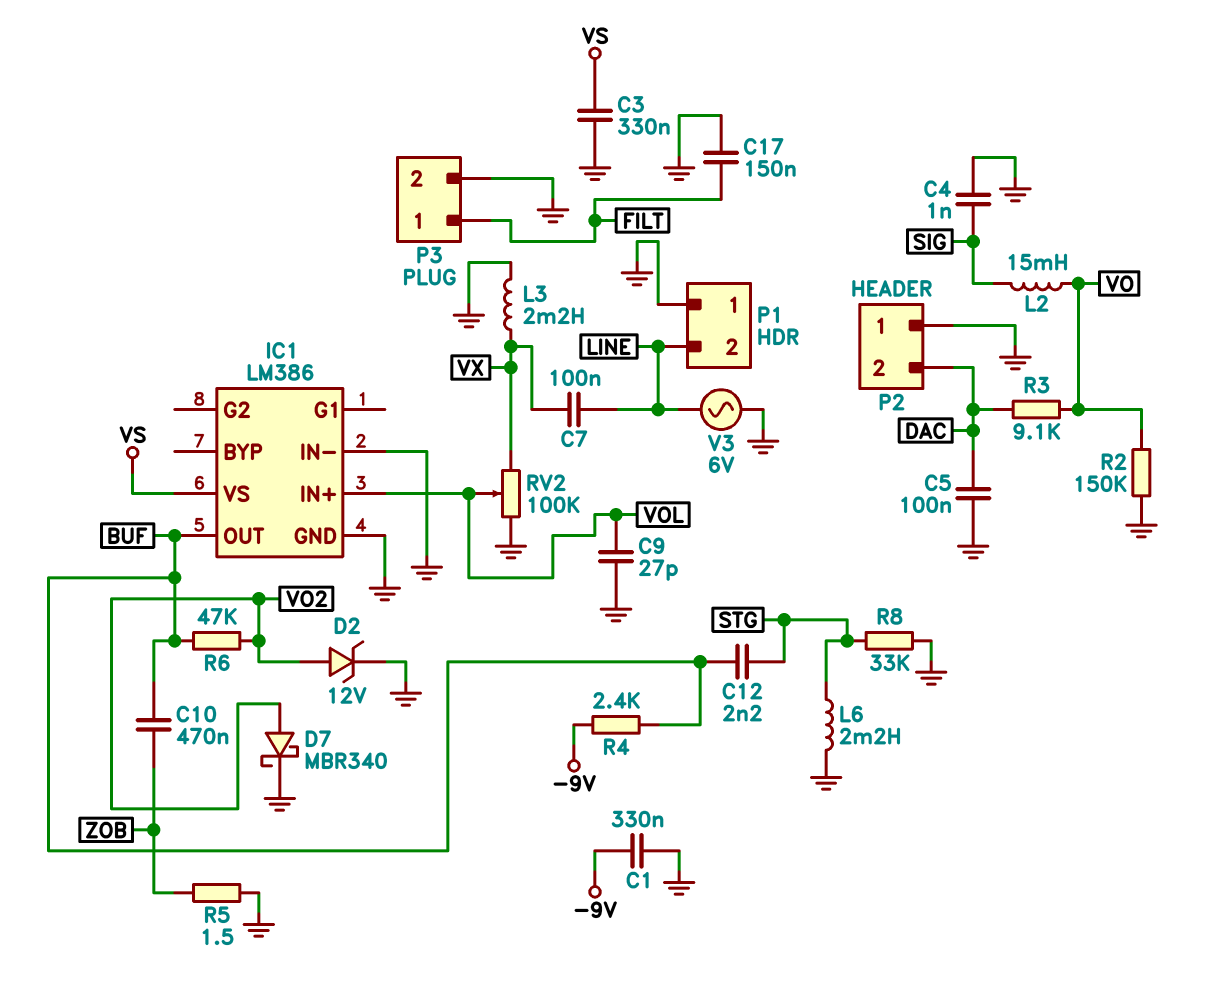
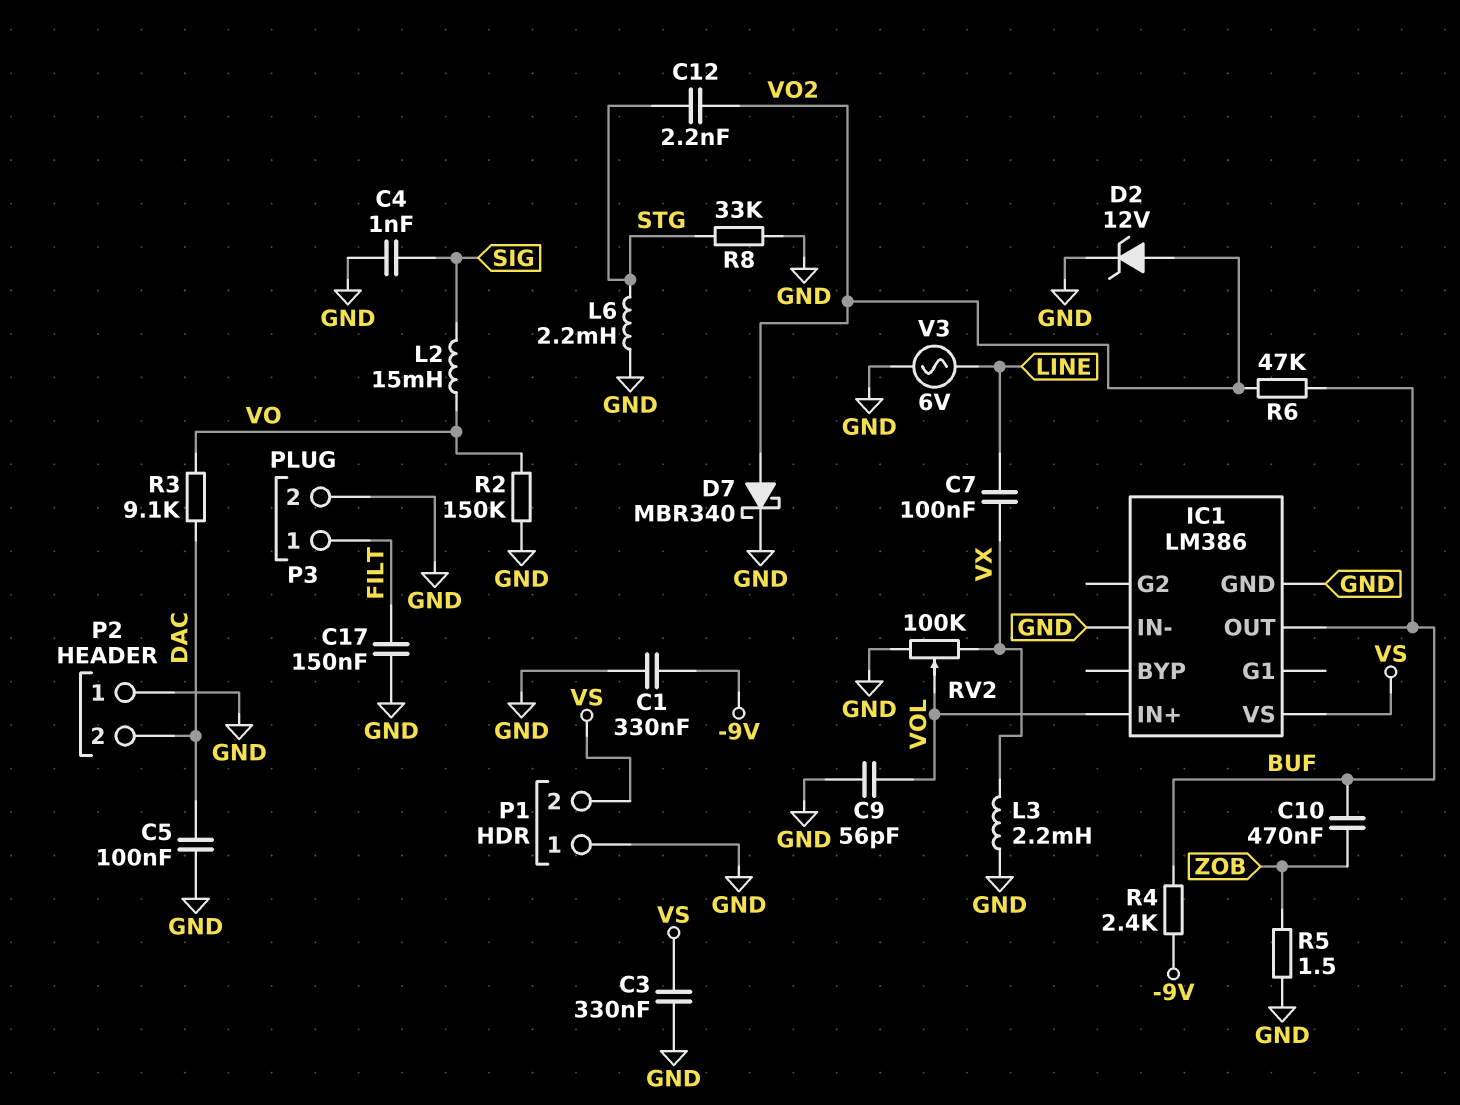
C9: 27pF (GND, VOL) -> 56pF (GND, VOL)
C12: 2.2nF (BUF, STG) -> 2.2nF (STG, VO2)
P1 pin 2: LINE -> VS

